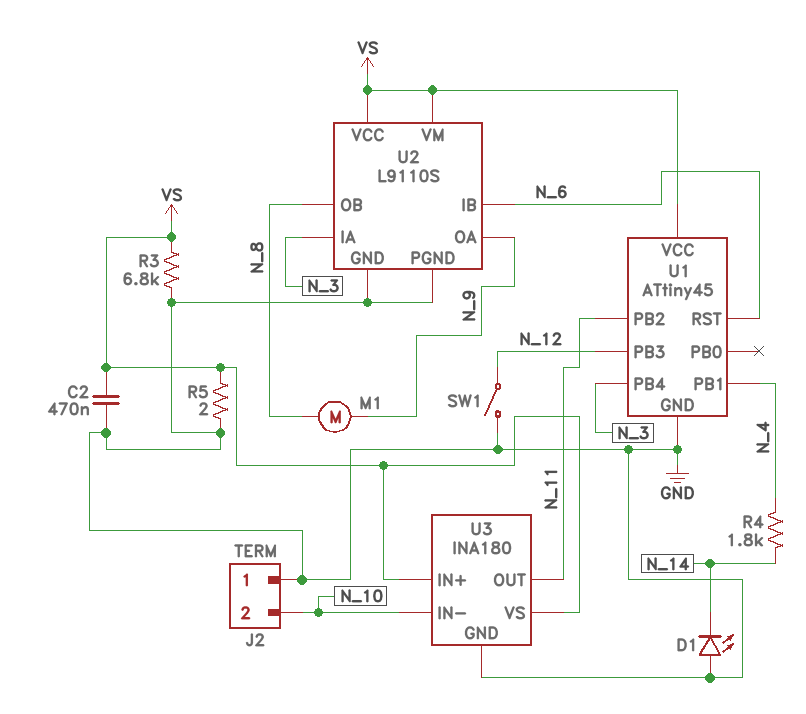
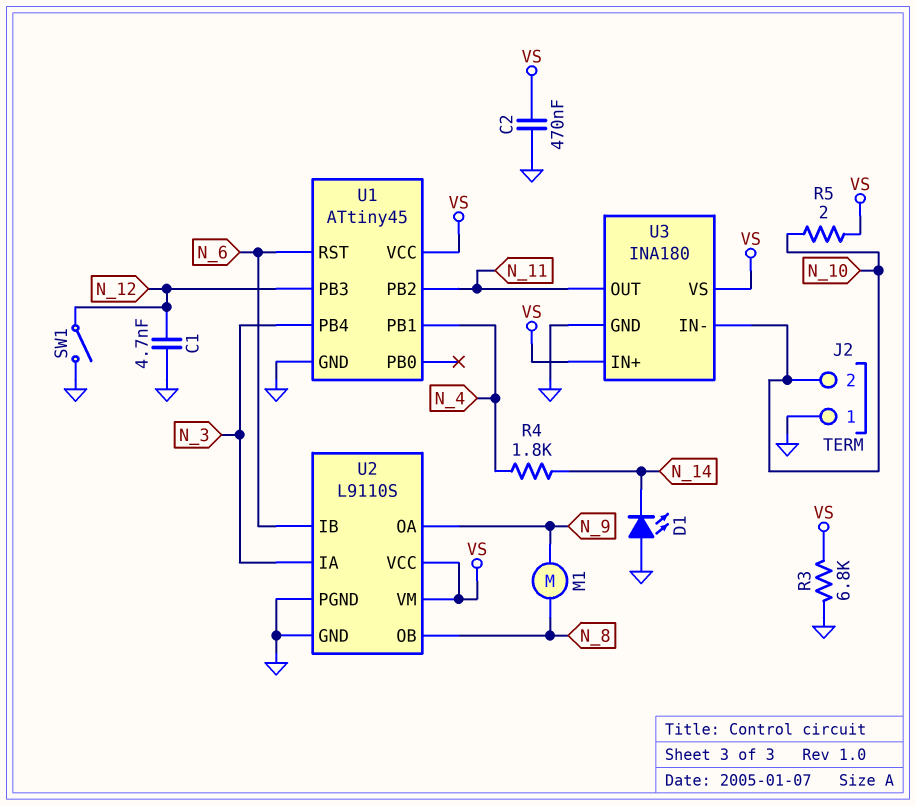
C1: none -> 4.7nF (GND, N_12)
R5: 2 (GND, VS) -> 2 (N_10, VS)

